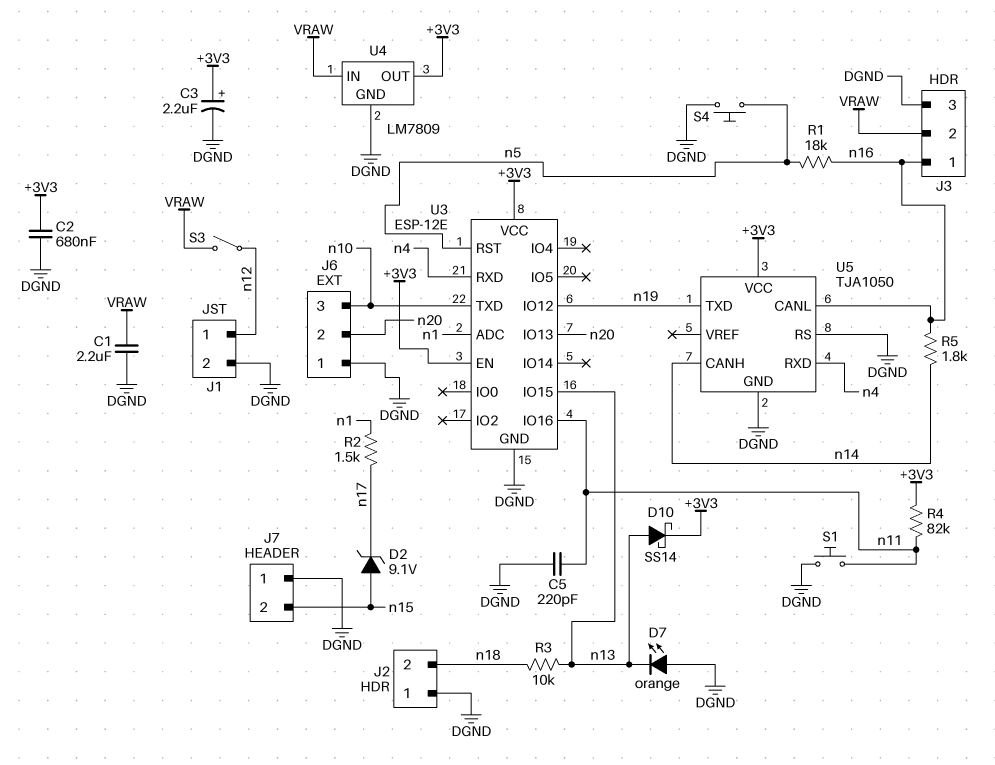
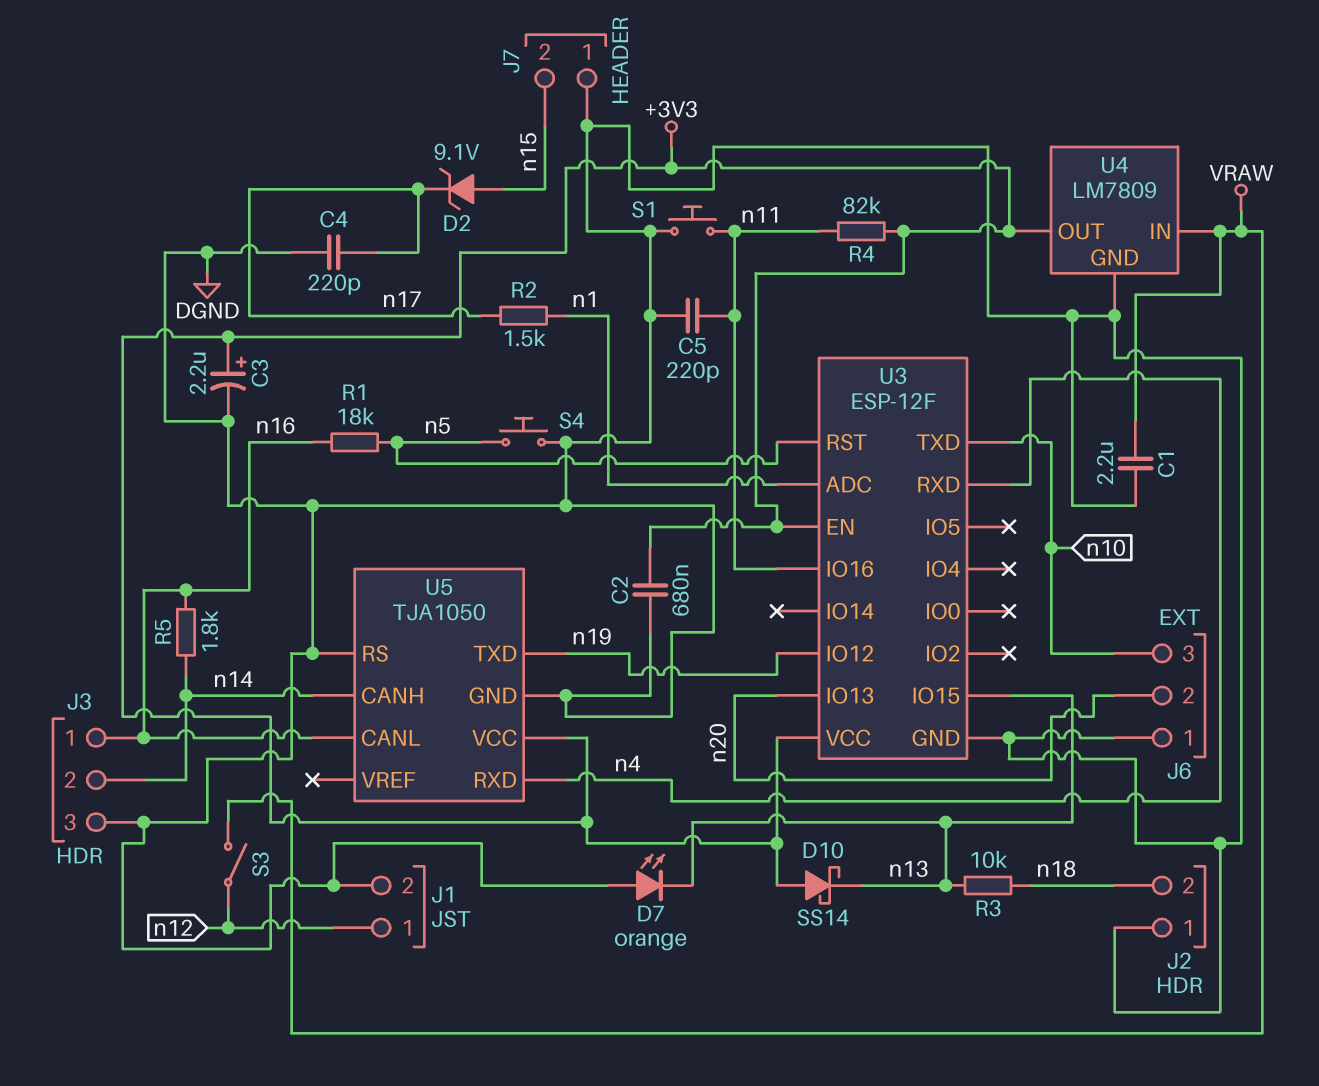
C4: none -> 220pF (DGND, n17)
D10: schottky SS14 (A n13, K +3V3) -> schottky SS14 (A +3V3, K n13)
J3 pin 2: VRAW -> n14
U3: ESP-12E -> ESP-12F

